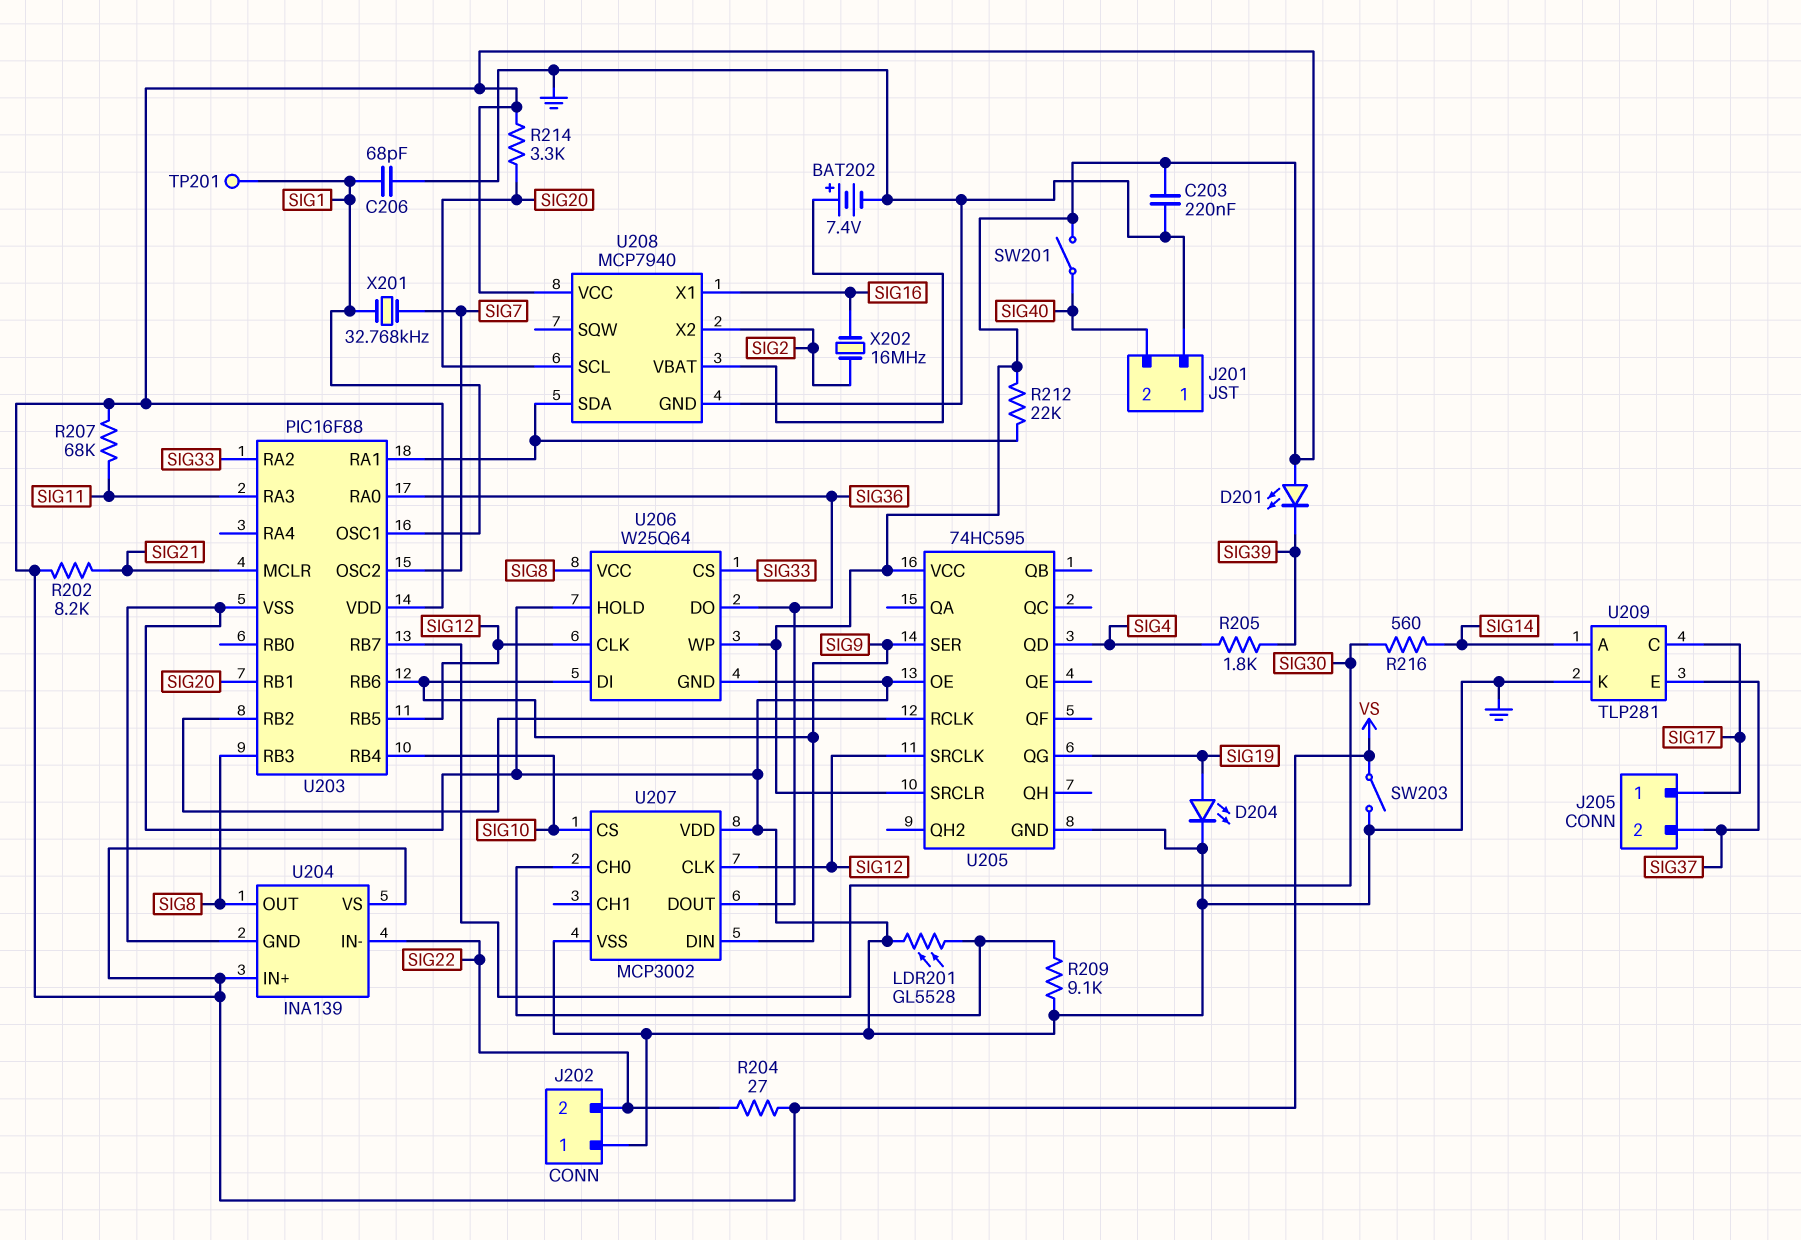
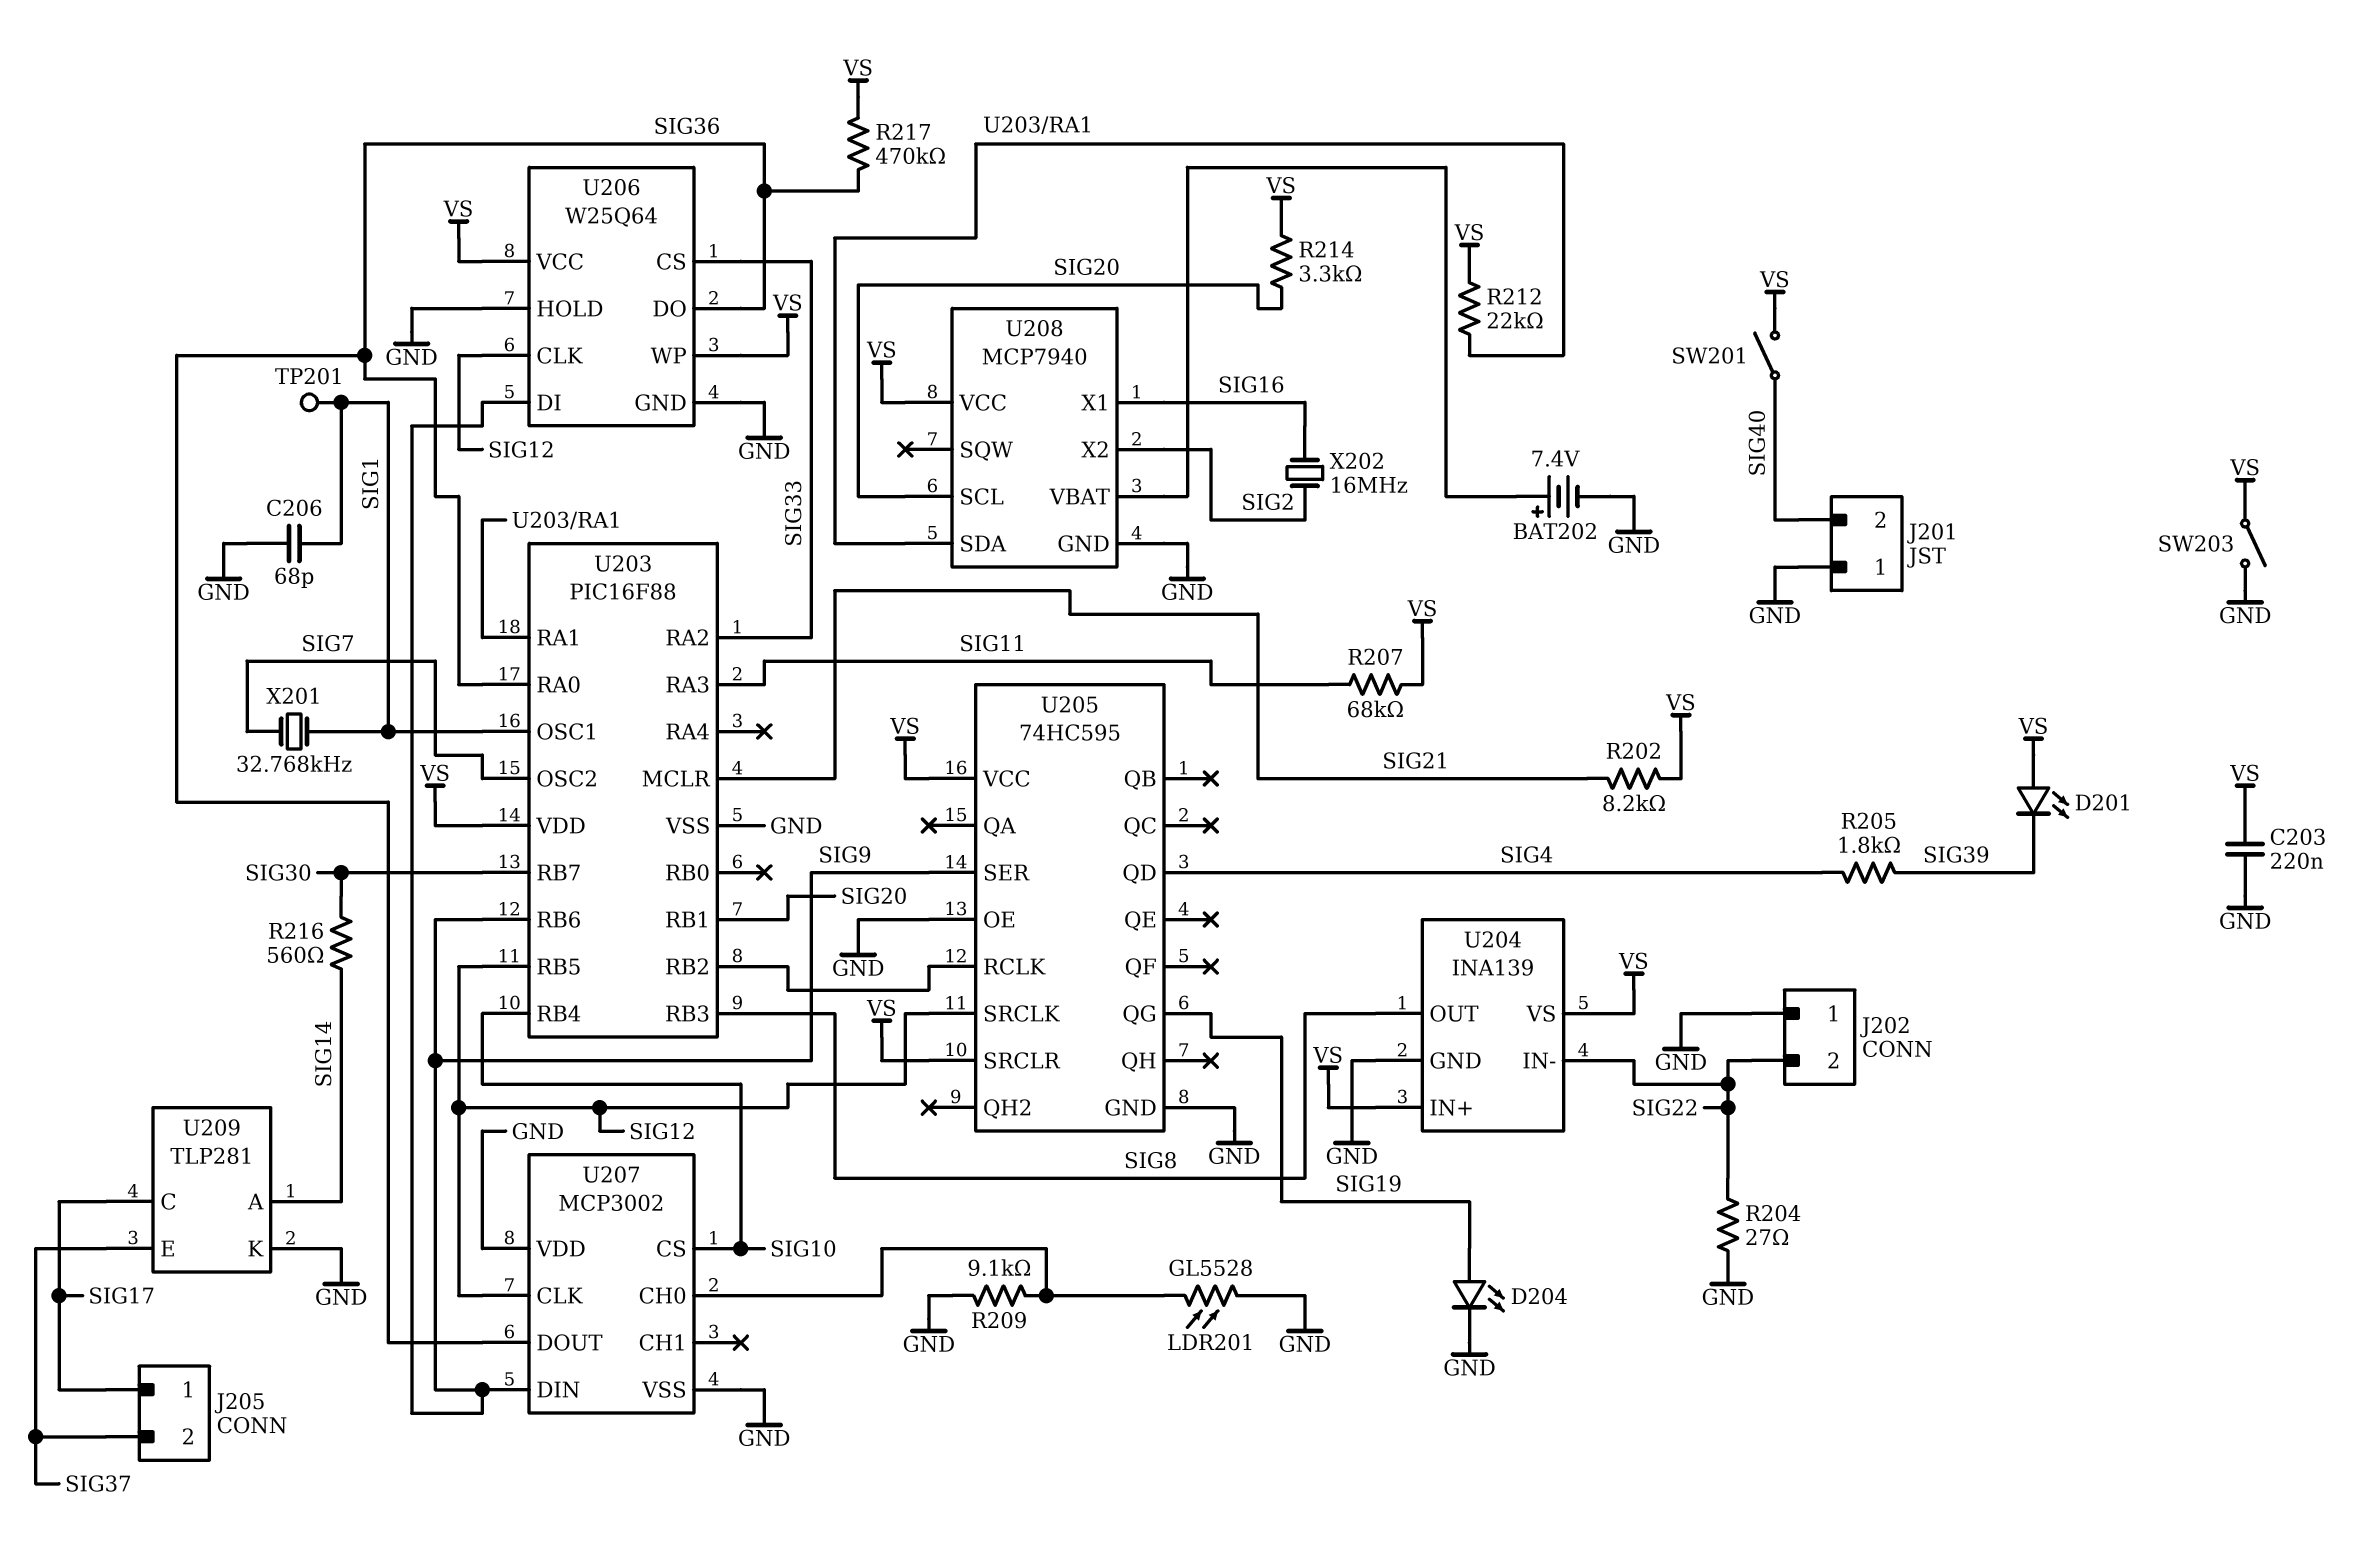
R204: 27 (SIG22, VS) -> 27 (GND, SIG22)
R217: none -> 470k (SIG36, VS)
U206 pin VCC: SIG8 -> VS

